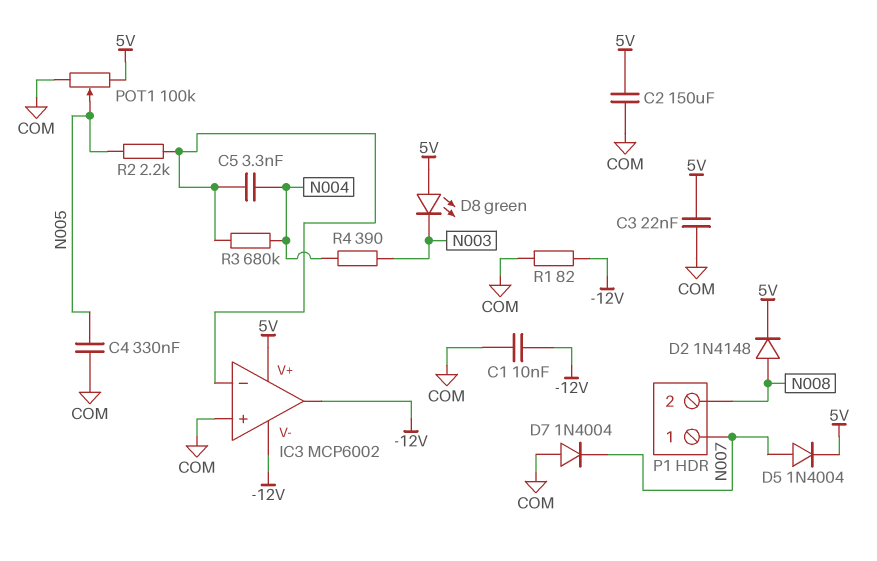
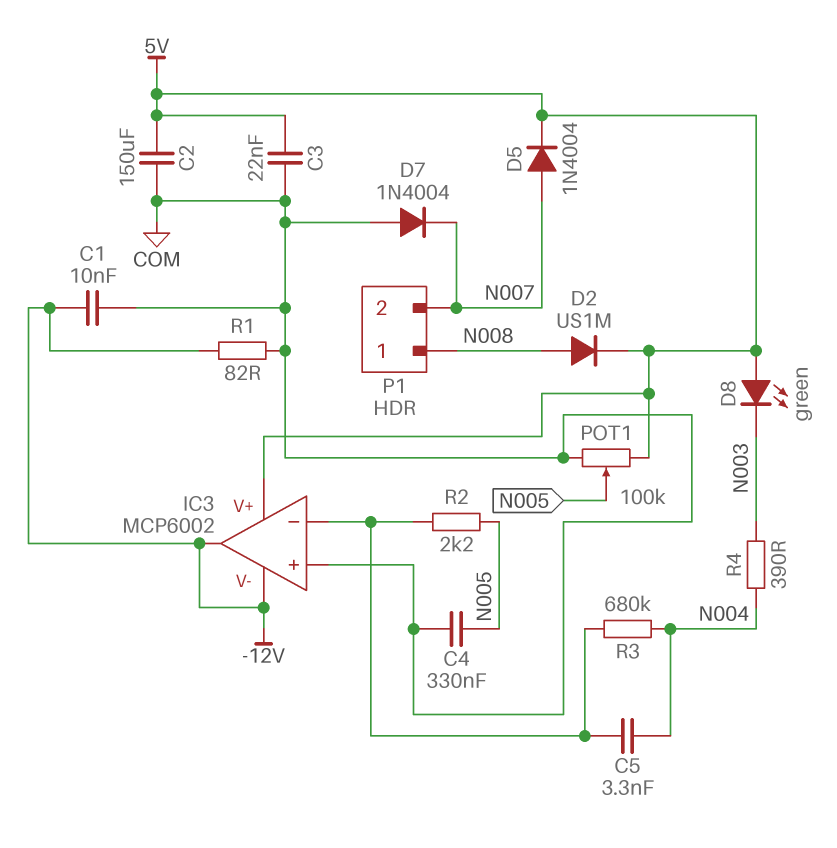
D2: diode 1N4148 (A N008, K 5V) -> diode US1M (A N008, K 5V)
P1 pin 1: N007 -> N008
P1 pin 2: N008 -> N007

